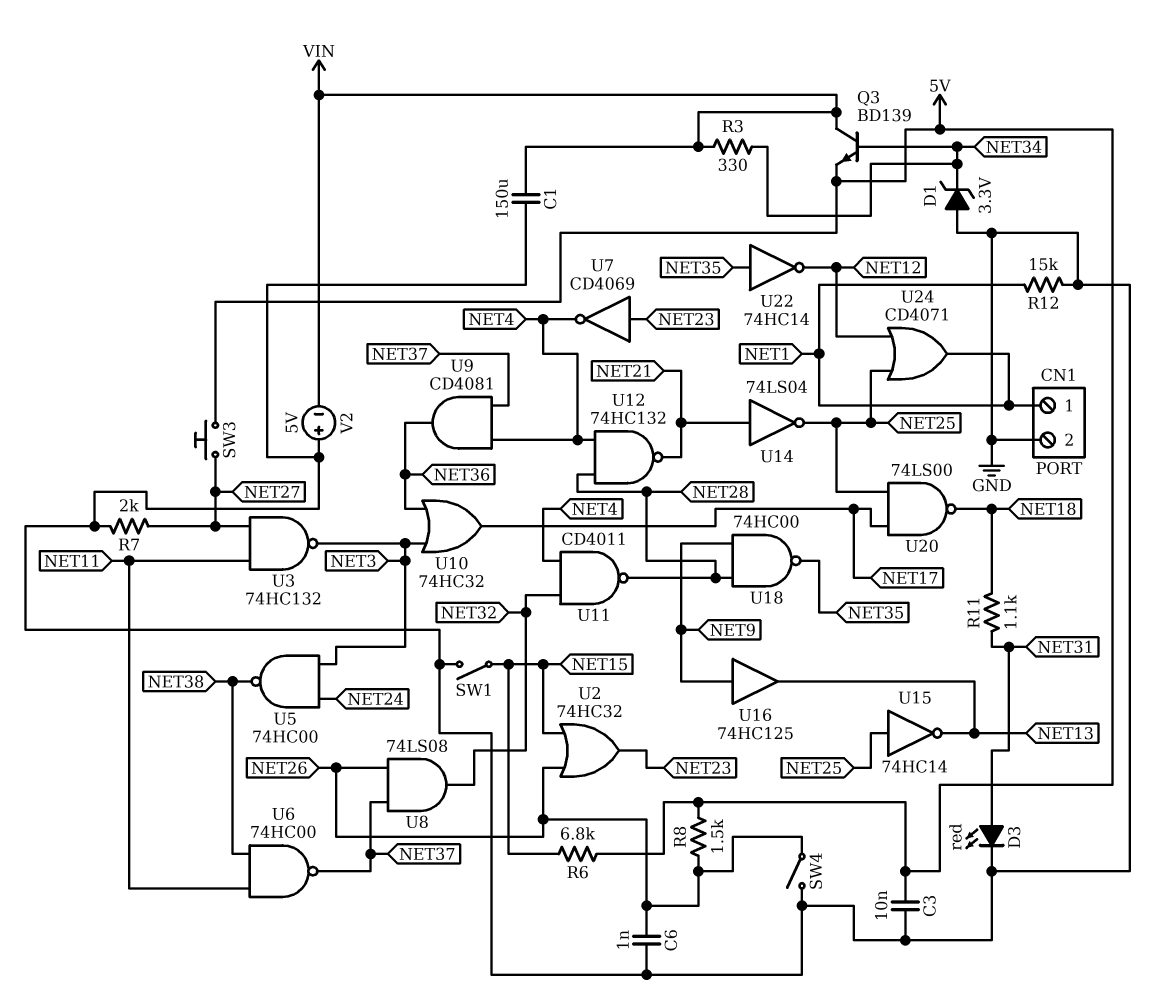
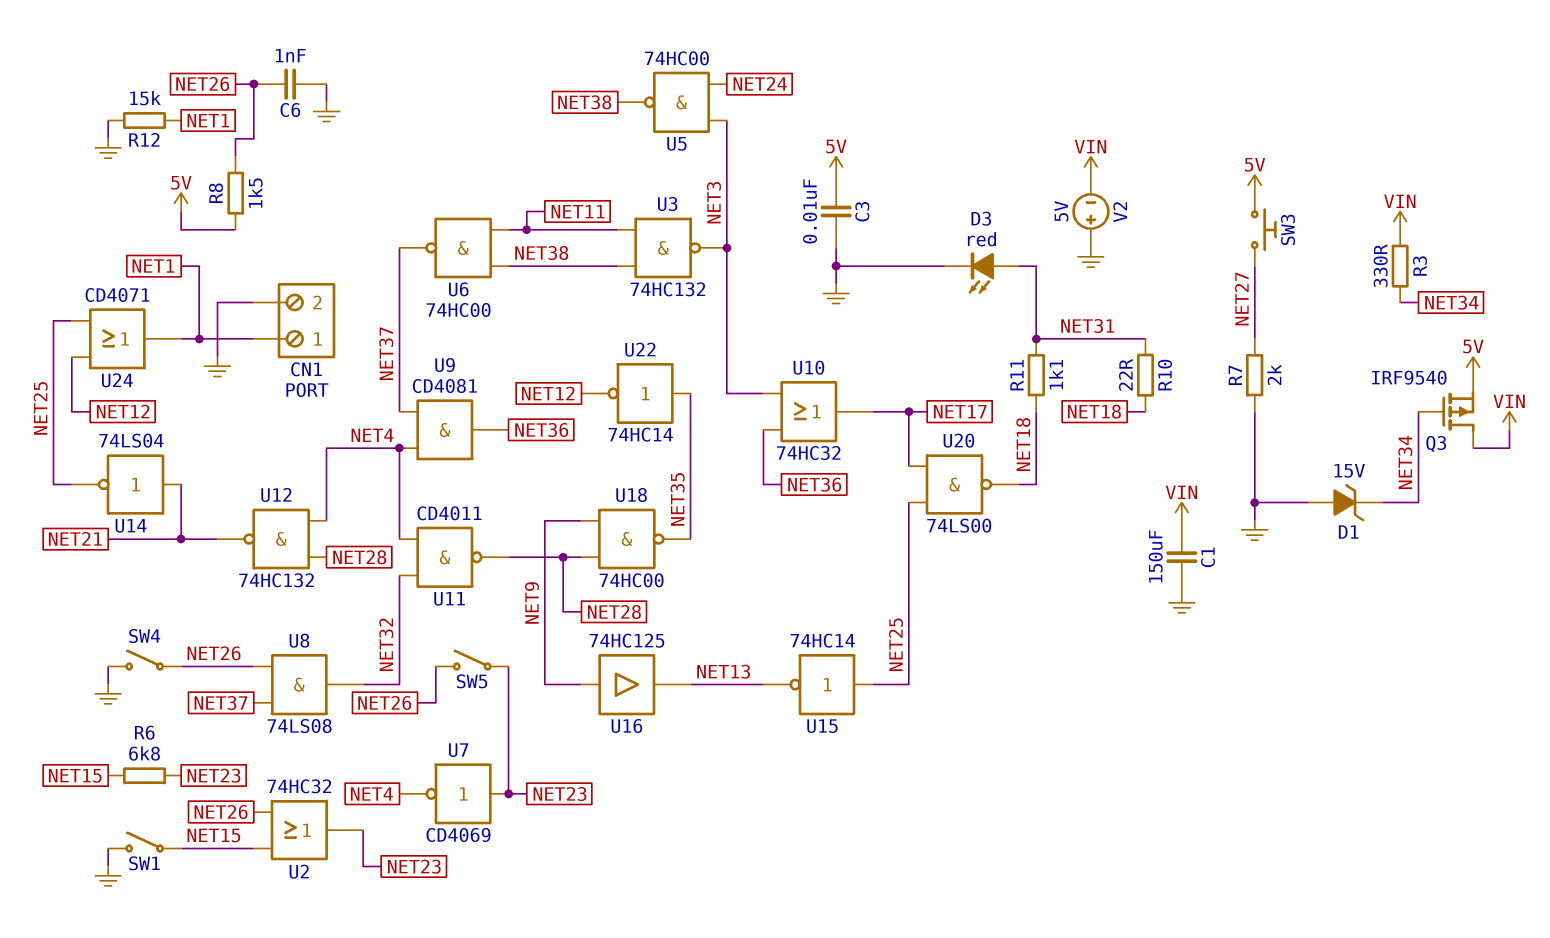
D1: zener 3.3V (A GND, K NET34) -> zener 15V (A GND, K NET34)
Q3: NPN BD139 (B NET34, C VIN, E 5V) -> PMOS IRF9540 (G NET34, D VIN, S 5V)
R6: 6.8k (5V, NET15) -> 6.8k (NET15, NET23)
R10: none -> 22 (NET18, NET31)
SW5: none -> switch (NET23, NET26)
U3: NAND 74HC132 (in NET11, in NET27, out NET3) -> NAND 74HC132 (in NET11, in NET38, out NET3)

